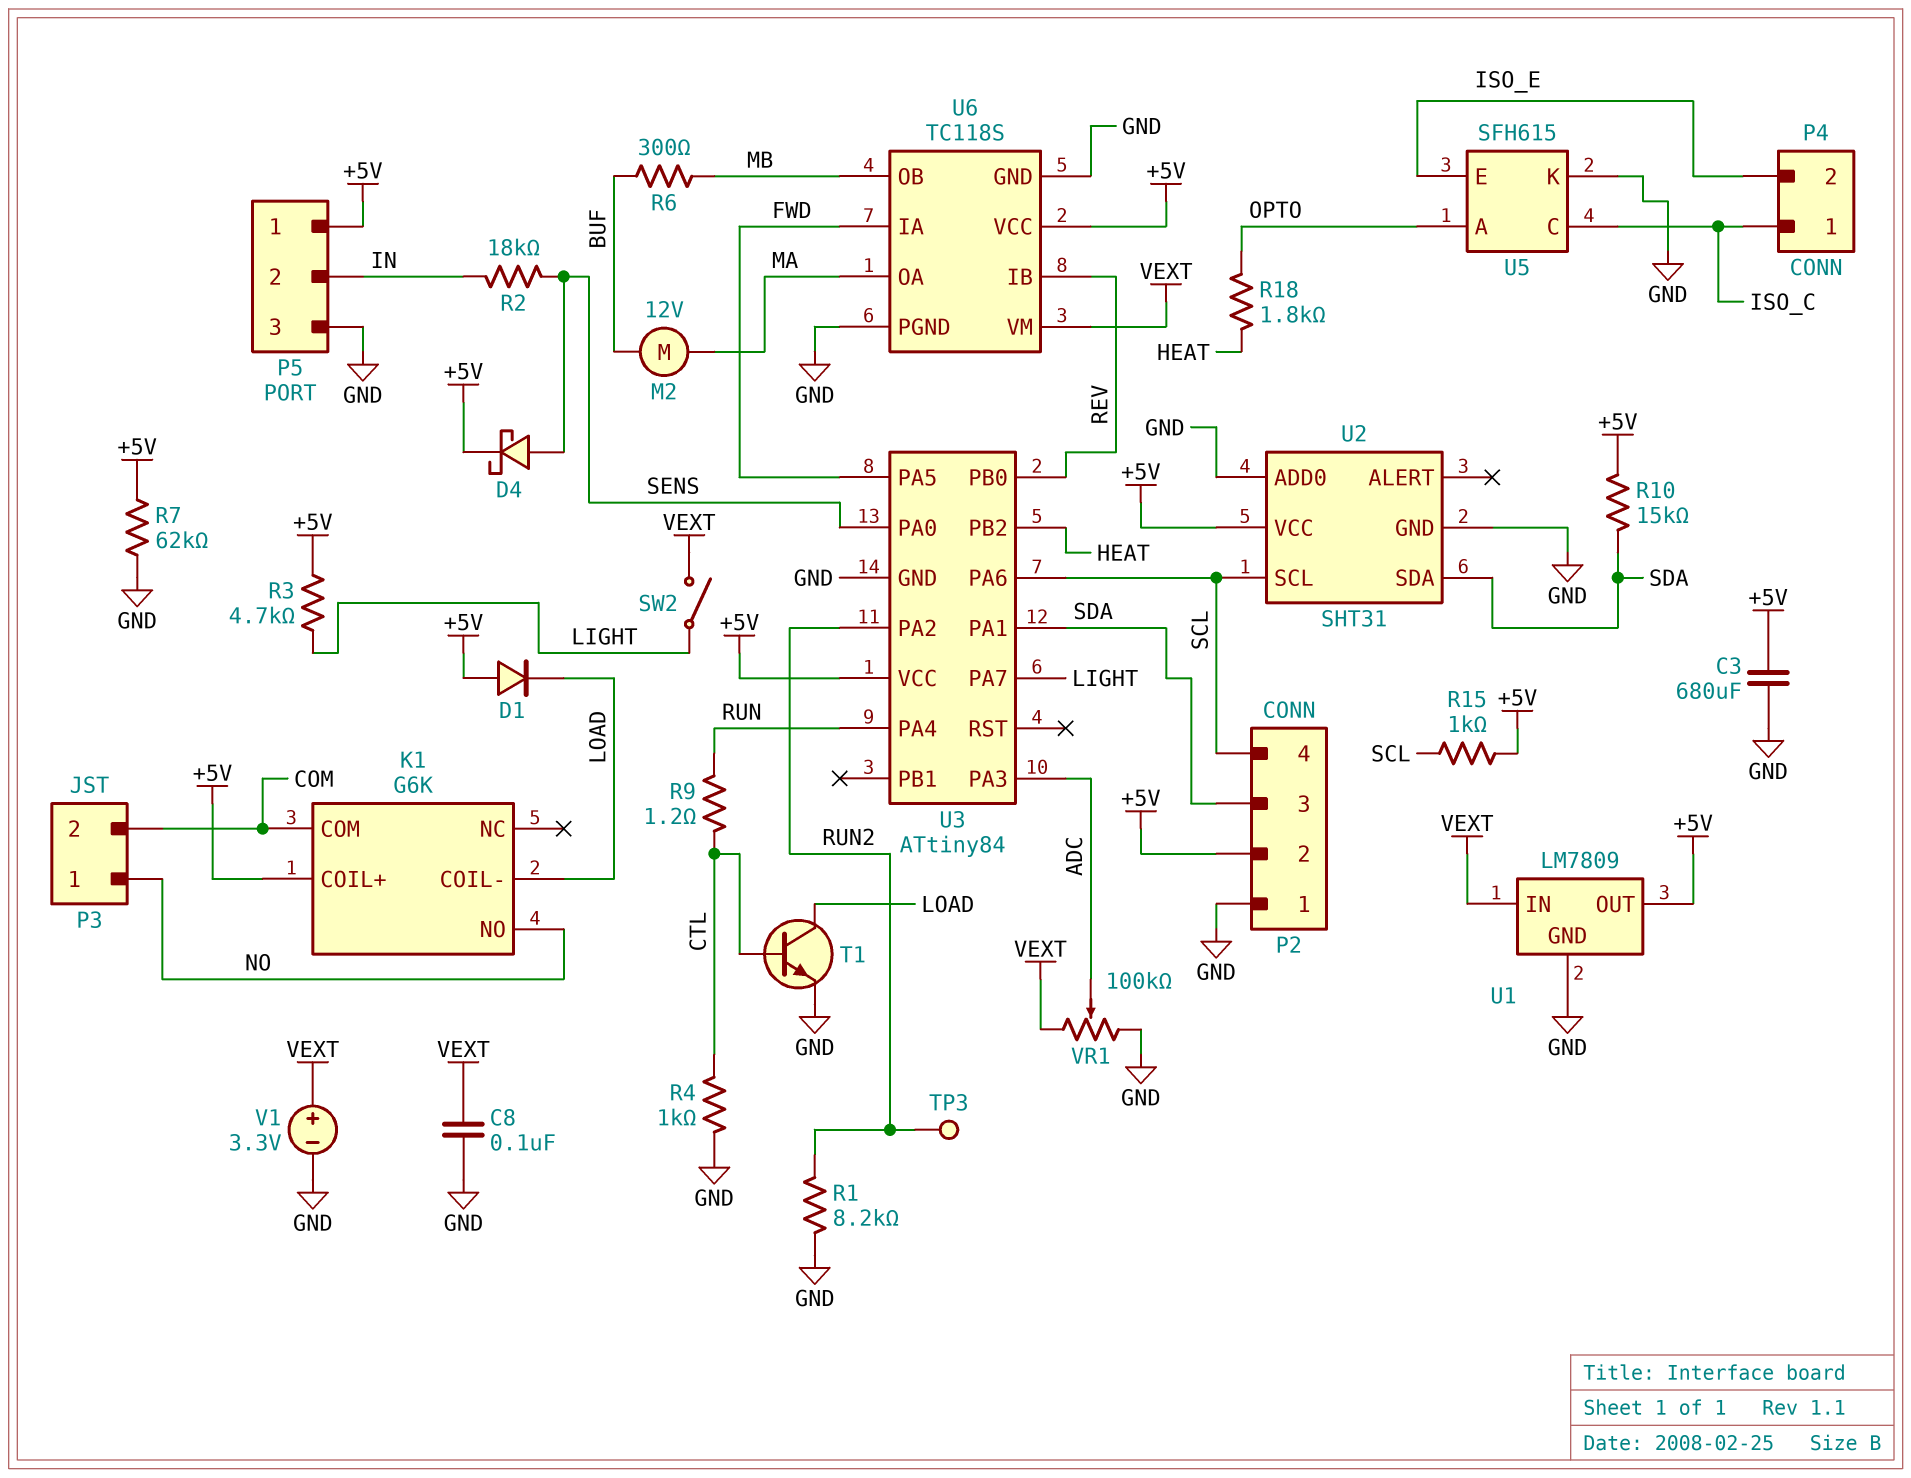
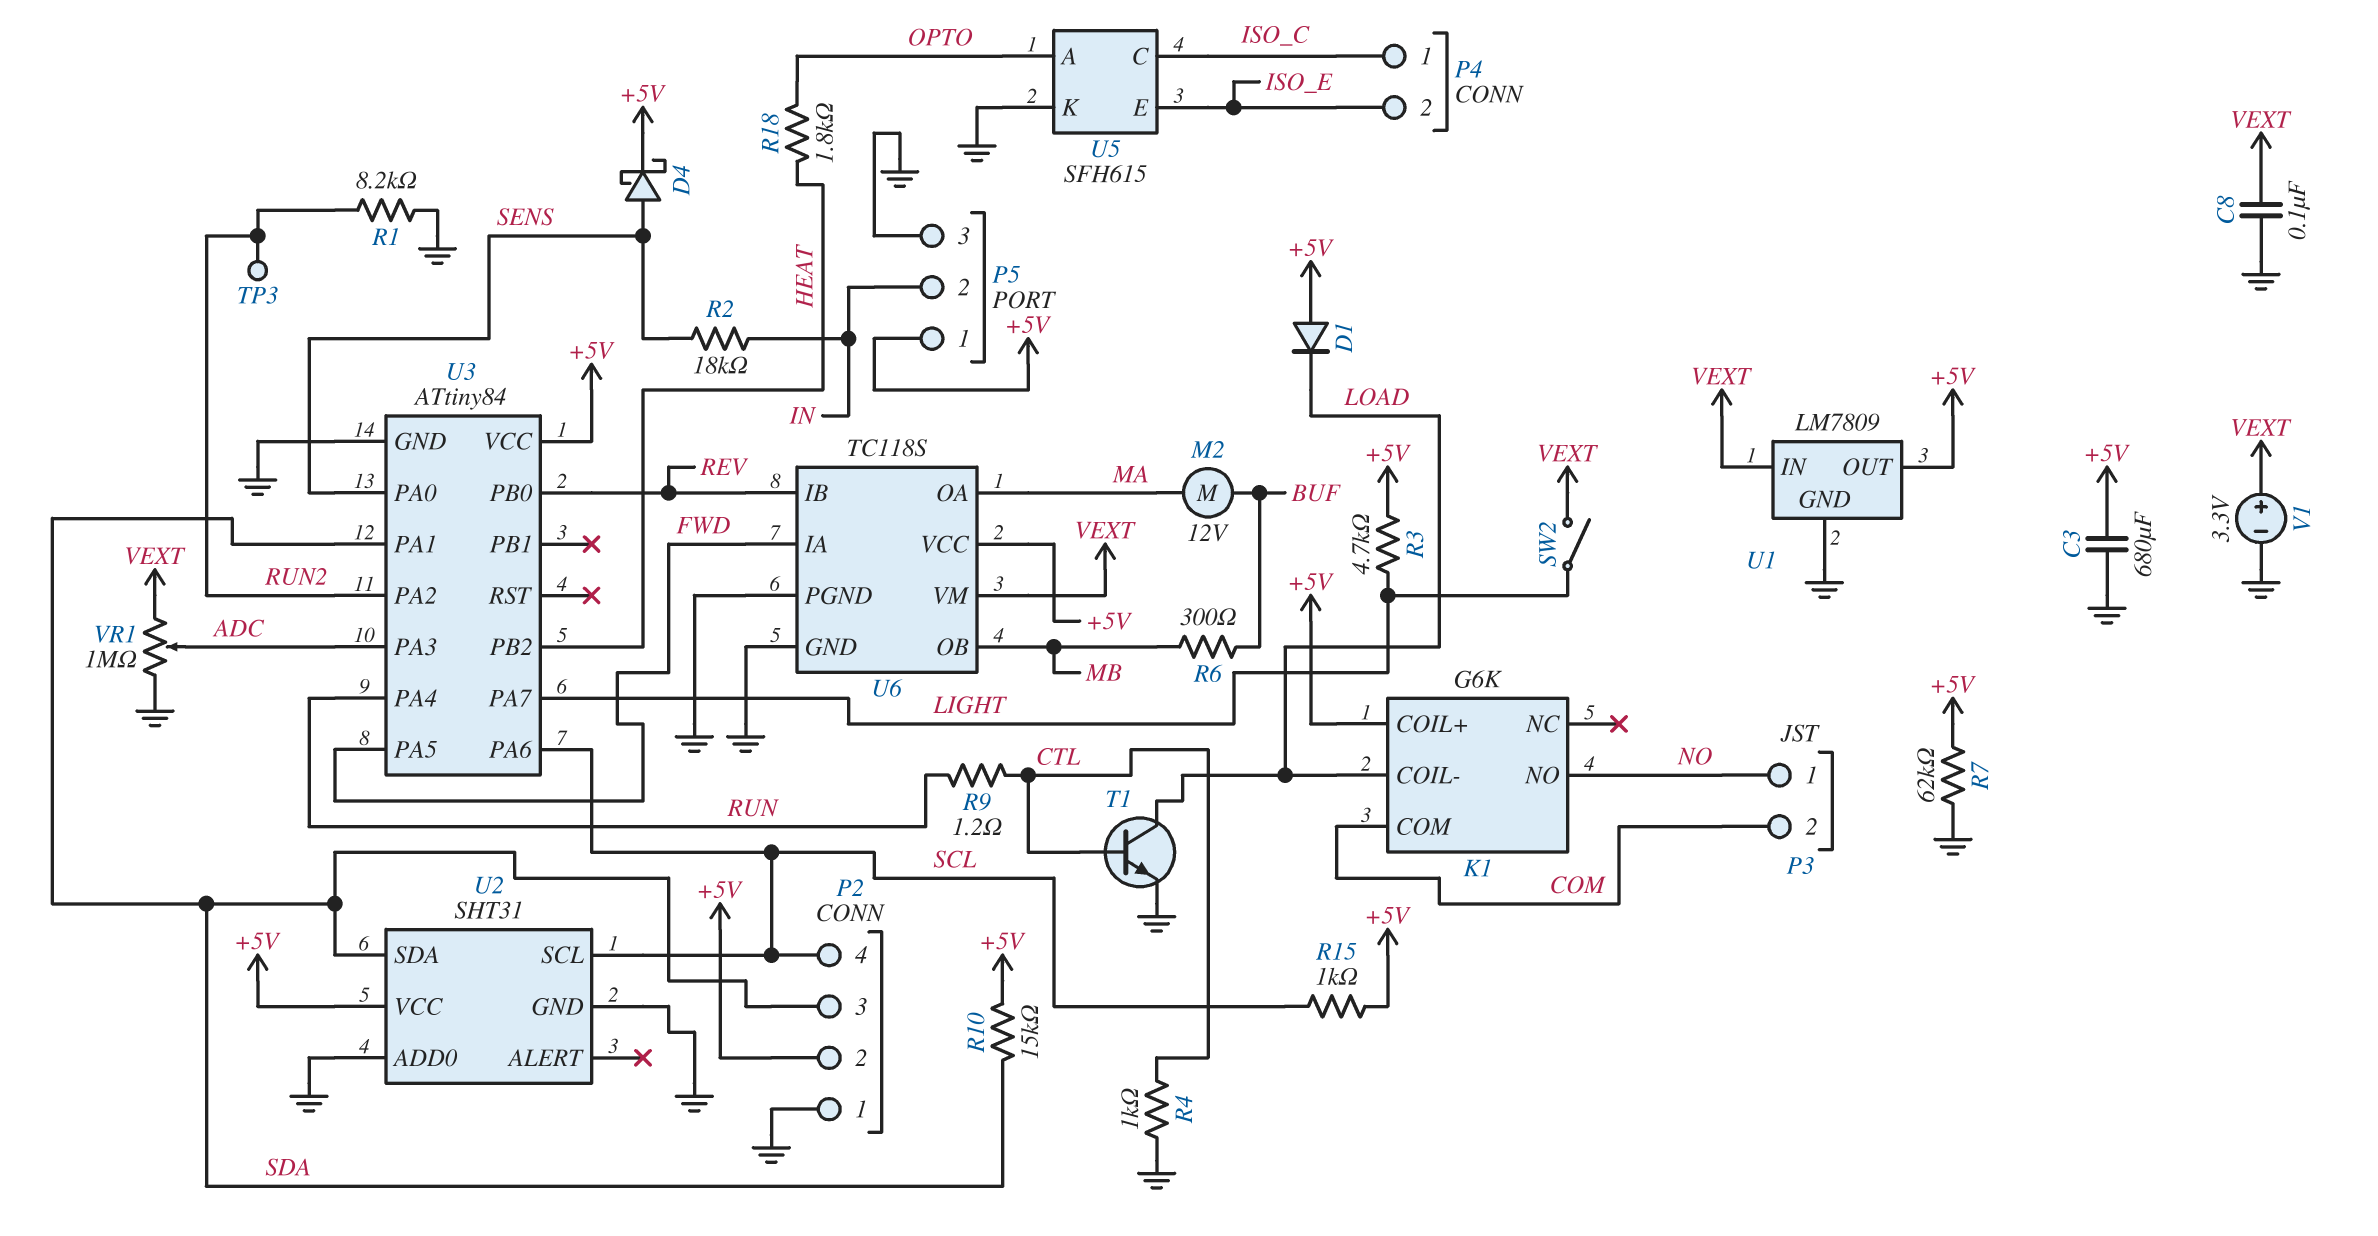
VR1: 100k (GND, VEXT, wiper ADC) -> 1M (GND, VEXT, wiper ADC)

